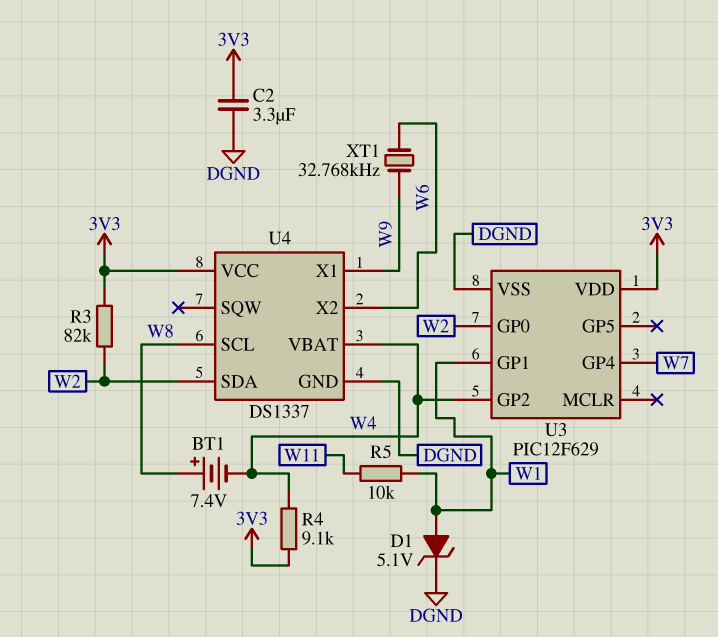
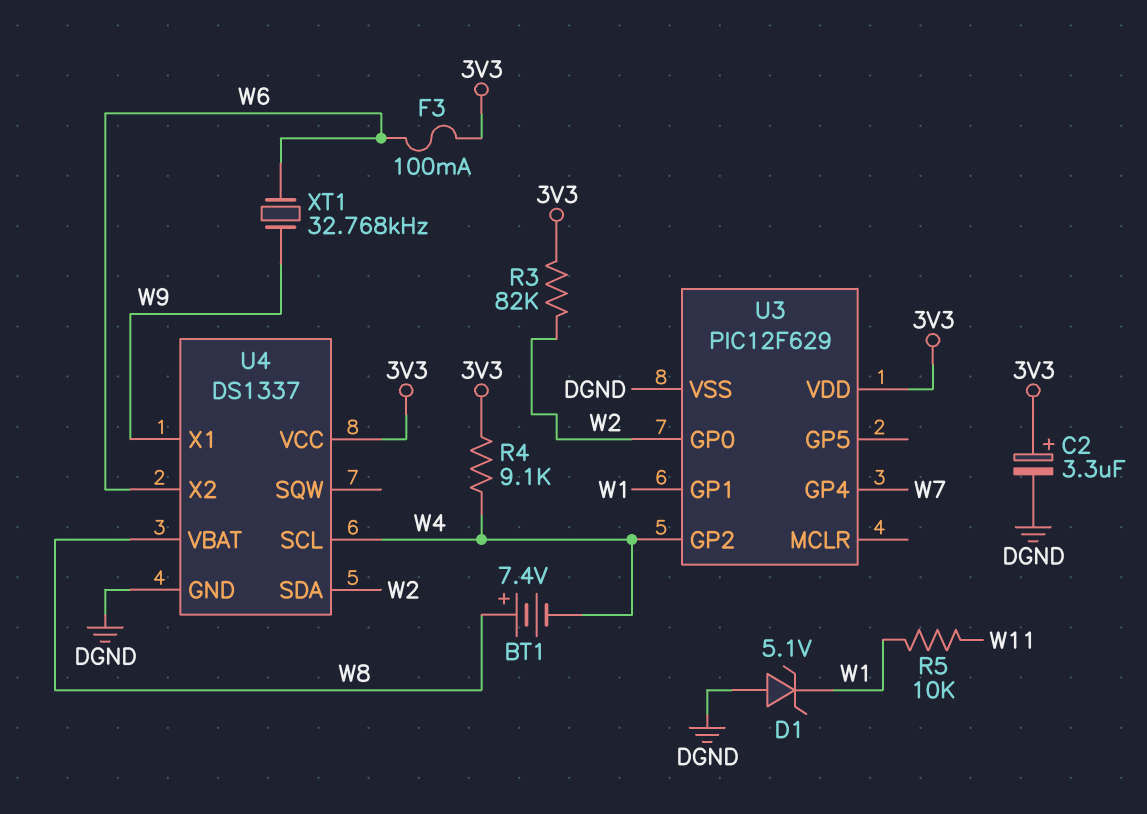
C2: 3.3uF (3V3, DGND) -> 3.3uF (plus 3V3, minus DGND)
D1: zener 5.1V (A W1, K DGND) -> zener 5.1V (A DGND, K W1)
F3: none -> 100mA (3V3, W6)
U4 pin SCL: W8 -> W4
U4 pin VBAT: W4 -> W8

